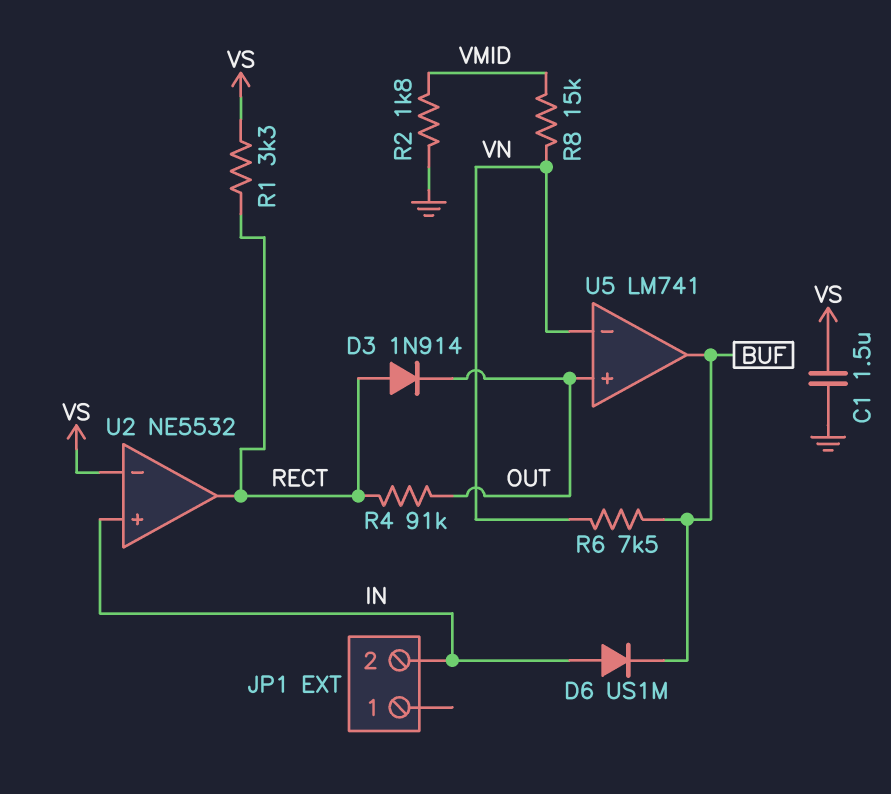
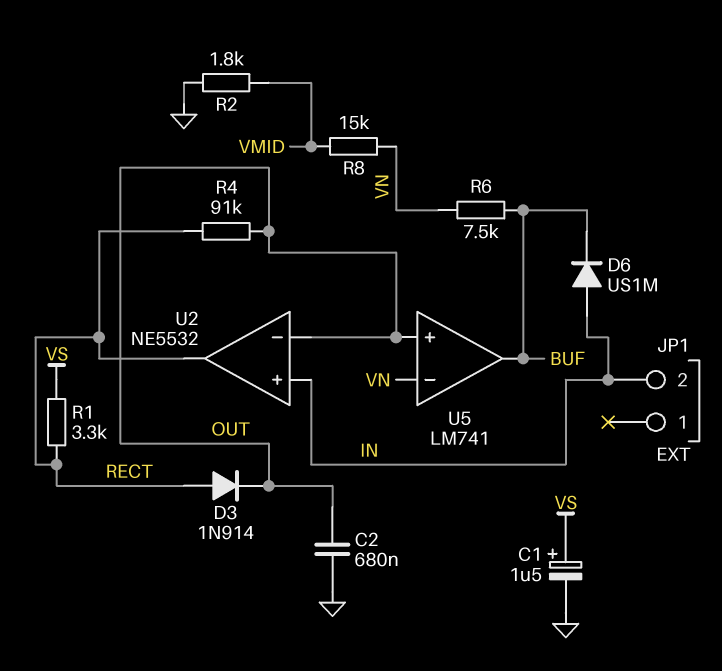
C1: 1.5uF (GND, VS) -> 1.5uF (plus VS, minus GND)
C2: none -> 680nF (GND, OUT)
U2 pin in-: VS -> OUT

